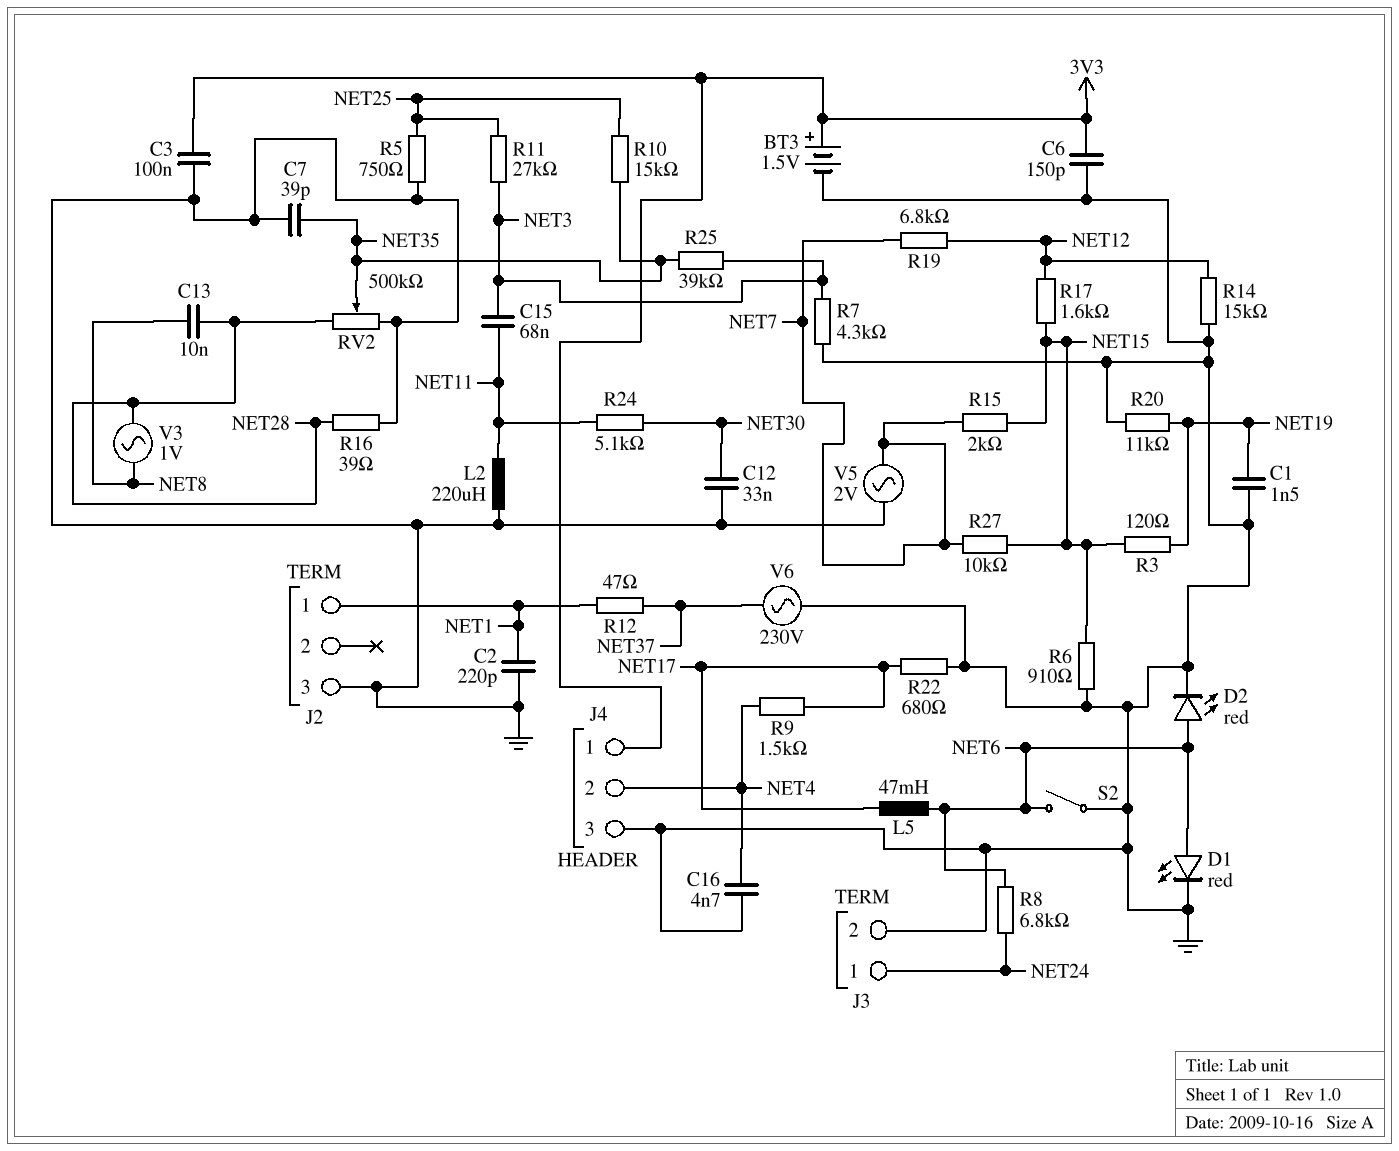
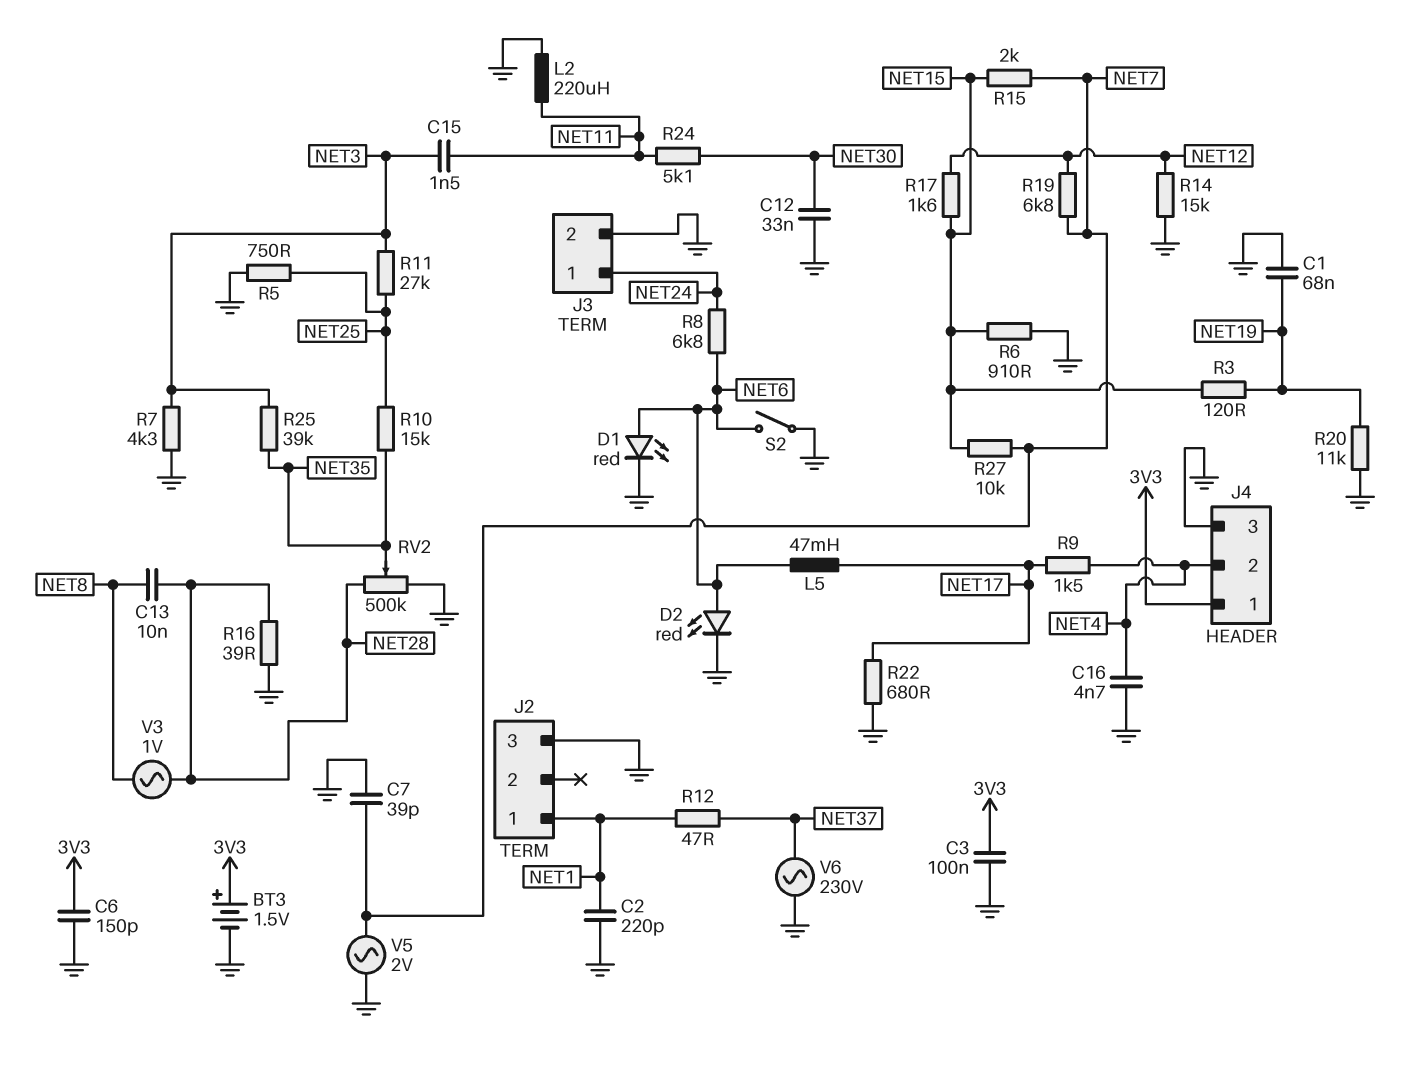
C1: 1.5nF (GND, NET19) -> 68nF (GND, NET19)
C7: 39pF (GND, NET35) -> 39pF (GND, NET7)
C15: 68nF (NET3, NET11) -> 1.5nF (NET3, NET11)

